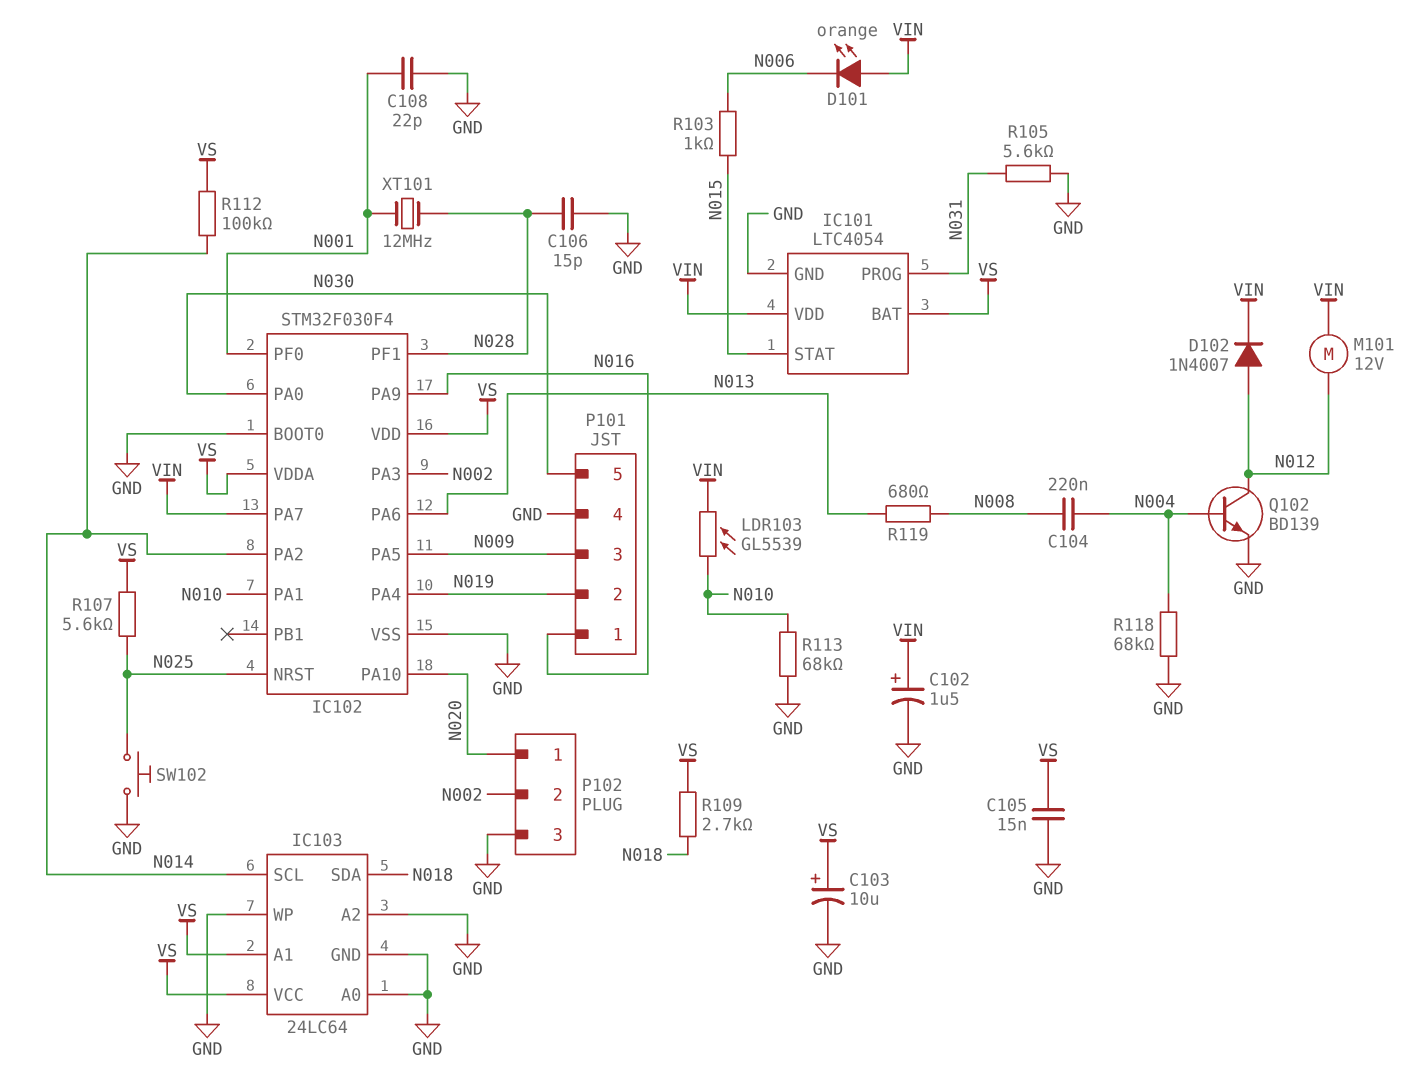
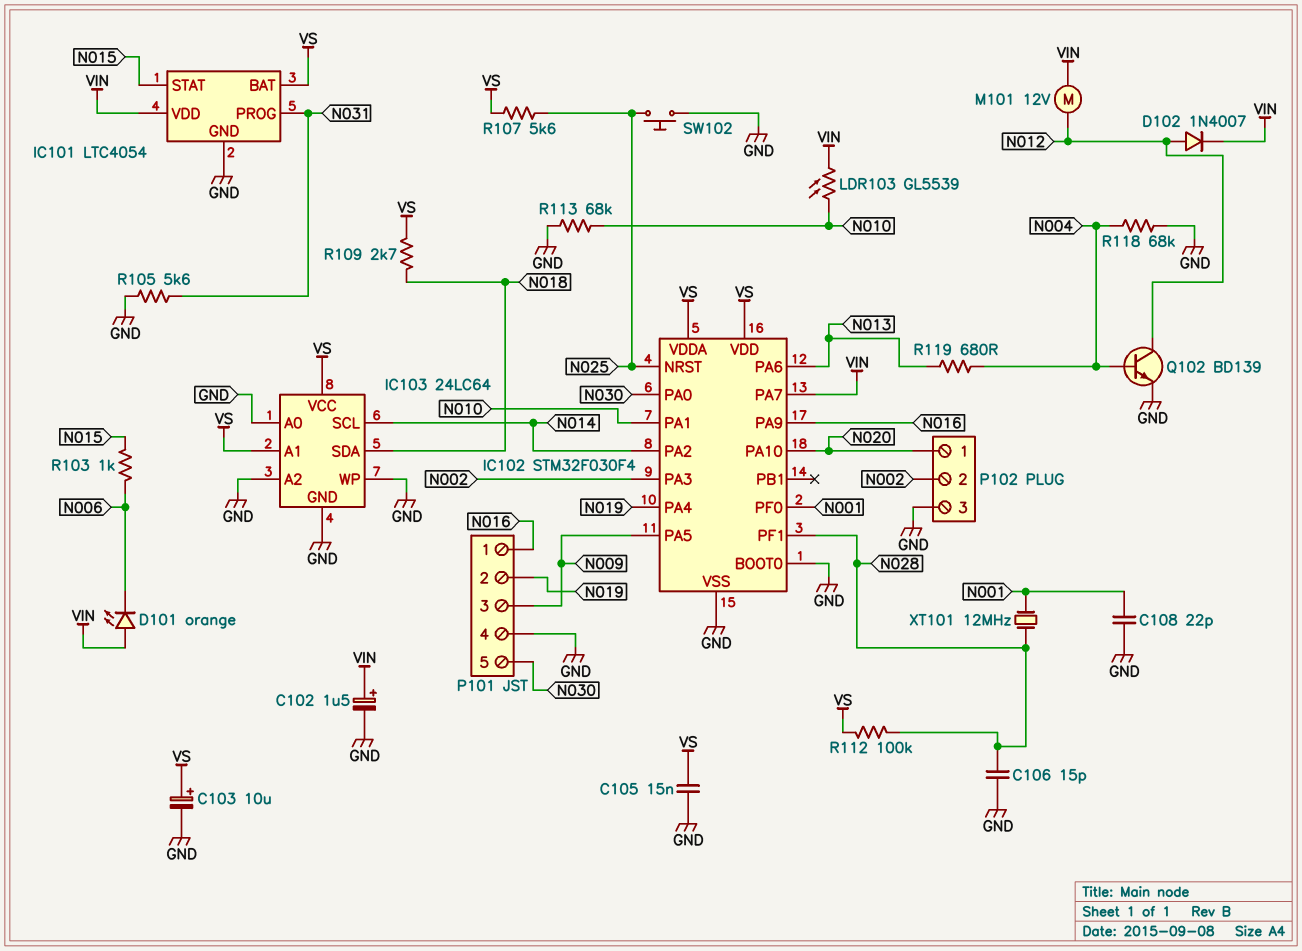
C104: 220nF (N004, N008) -> none
R112: 100k (N014, VS) -> 100k (N028, VS)
R119: 680 (N008, N013) -> 680 (N004, N013)

